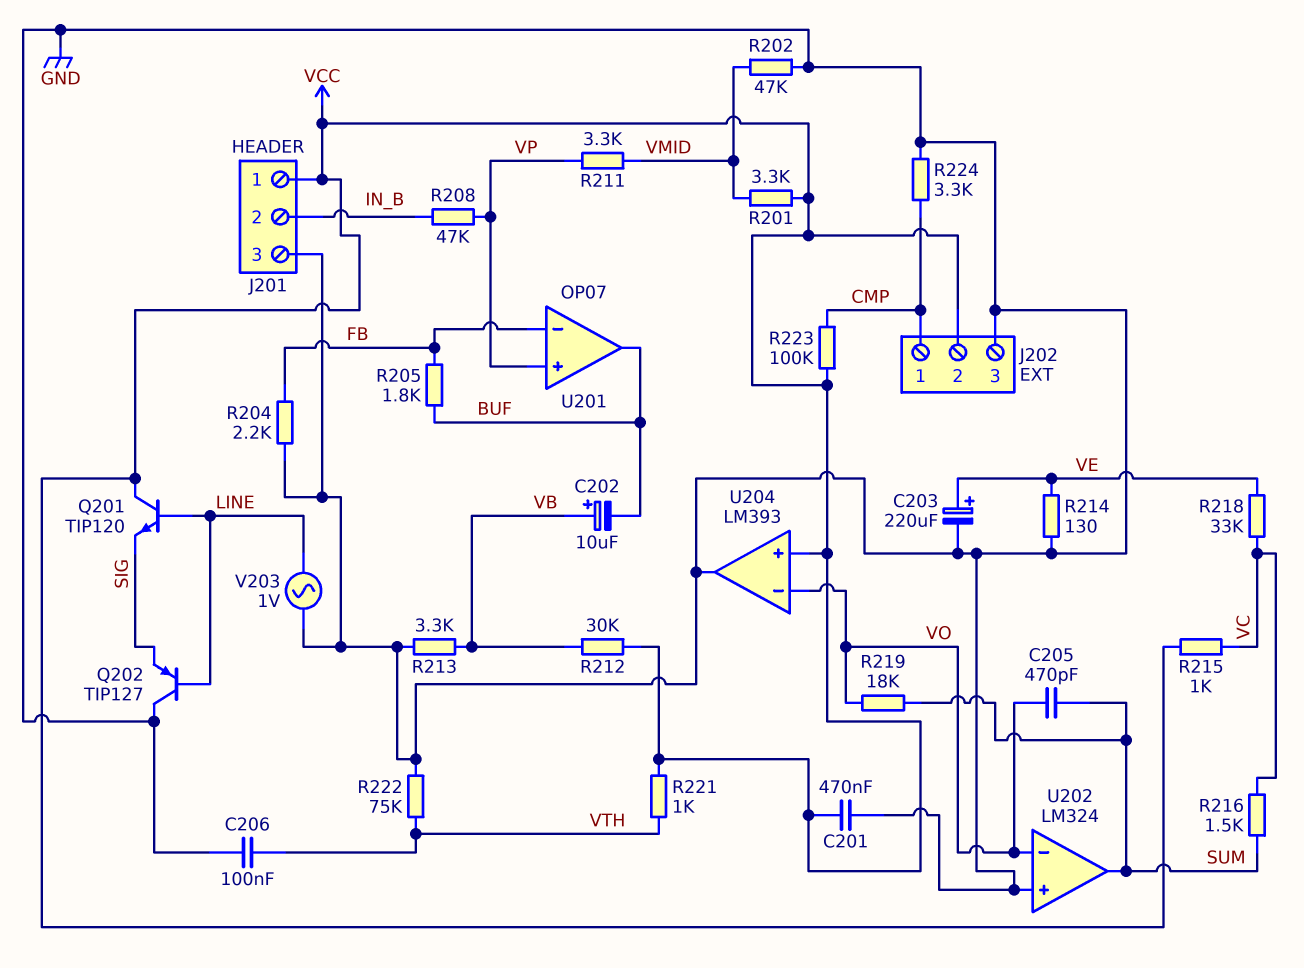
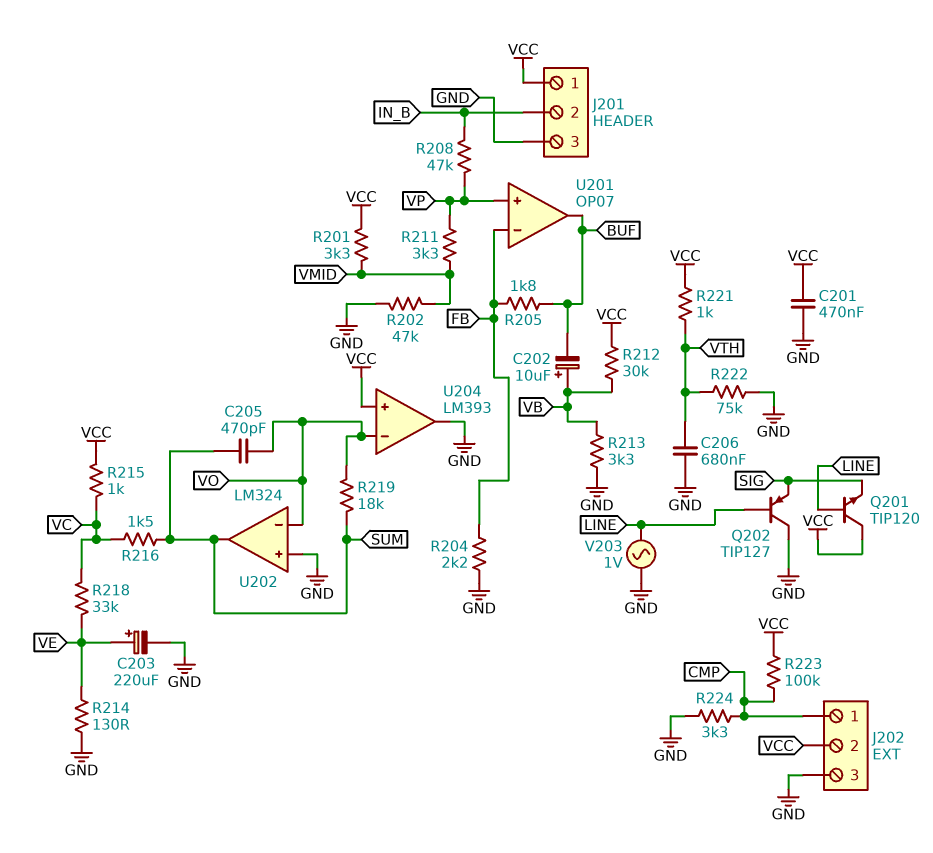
C206: 100nF (GND, VTH) -> 680nF (GND, VTH)

